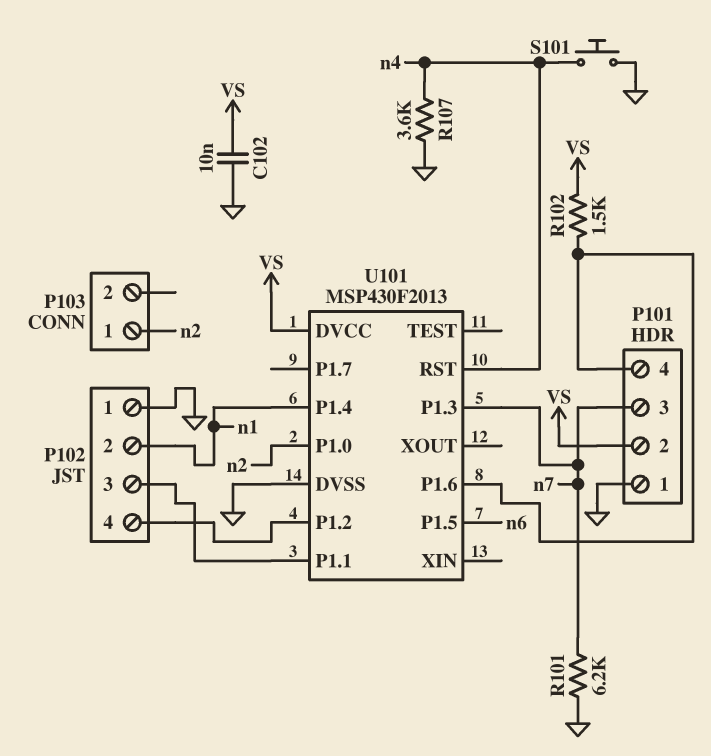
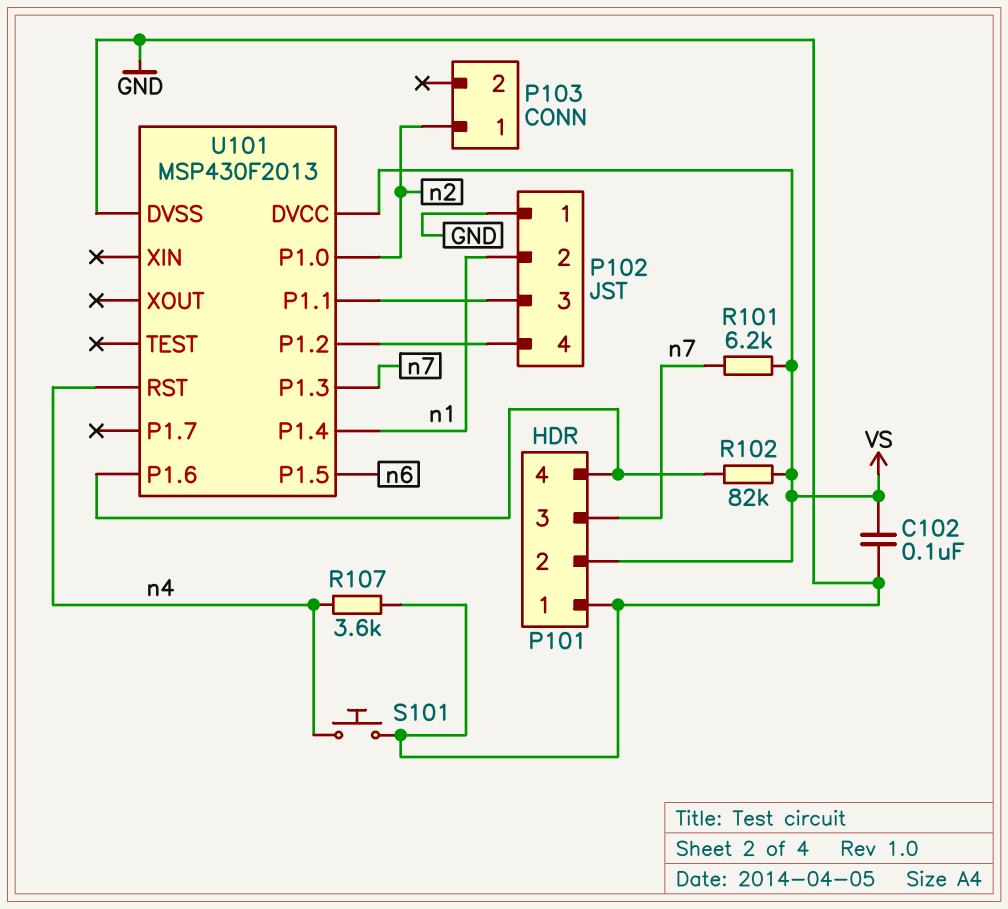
C102: 10nF (GND, VS) -> 100nF (GND, VS)
R101: 6.2k (GND, n7) -> 6.2k (VS, n7)
R102: 1.5k (P101/4, VS) -> 82k (P101/4, VS)

